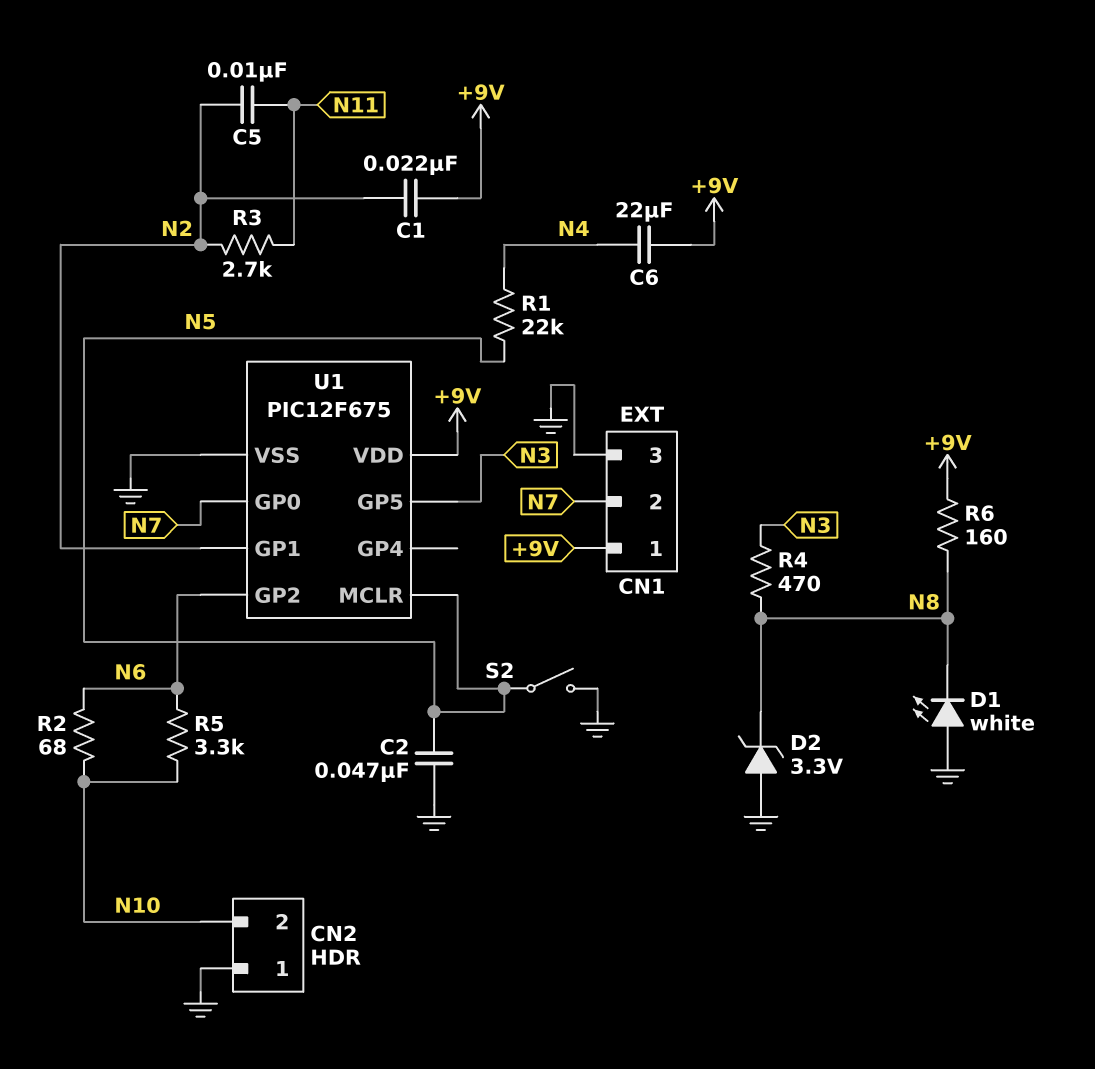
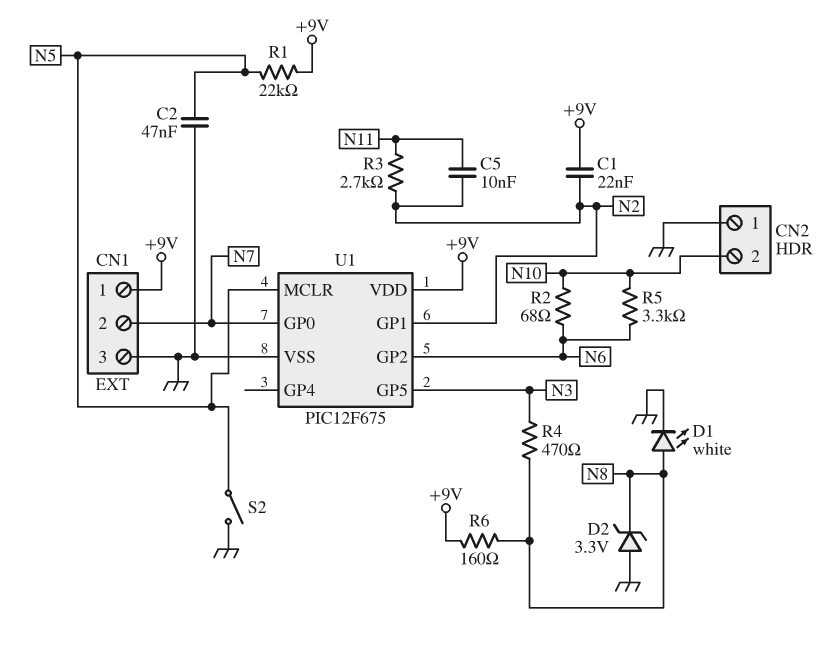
C6: 22uF (+9V, N4) -> none
D1: LED white (A GND, K N8) -> LED white (A N8, K GND)
R1: 22k (N4, N5) -> 22k (+9V, N5)

